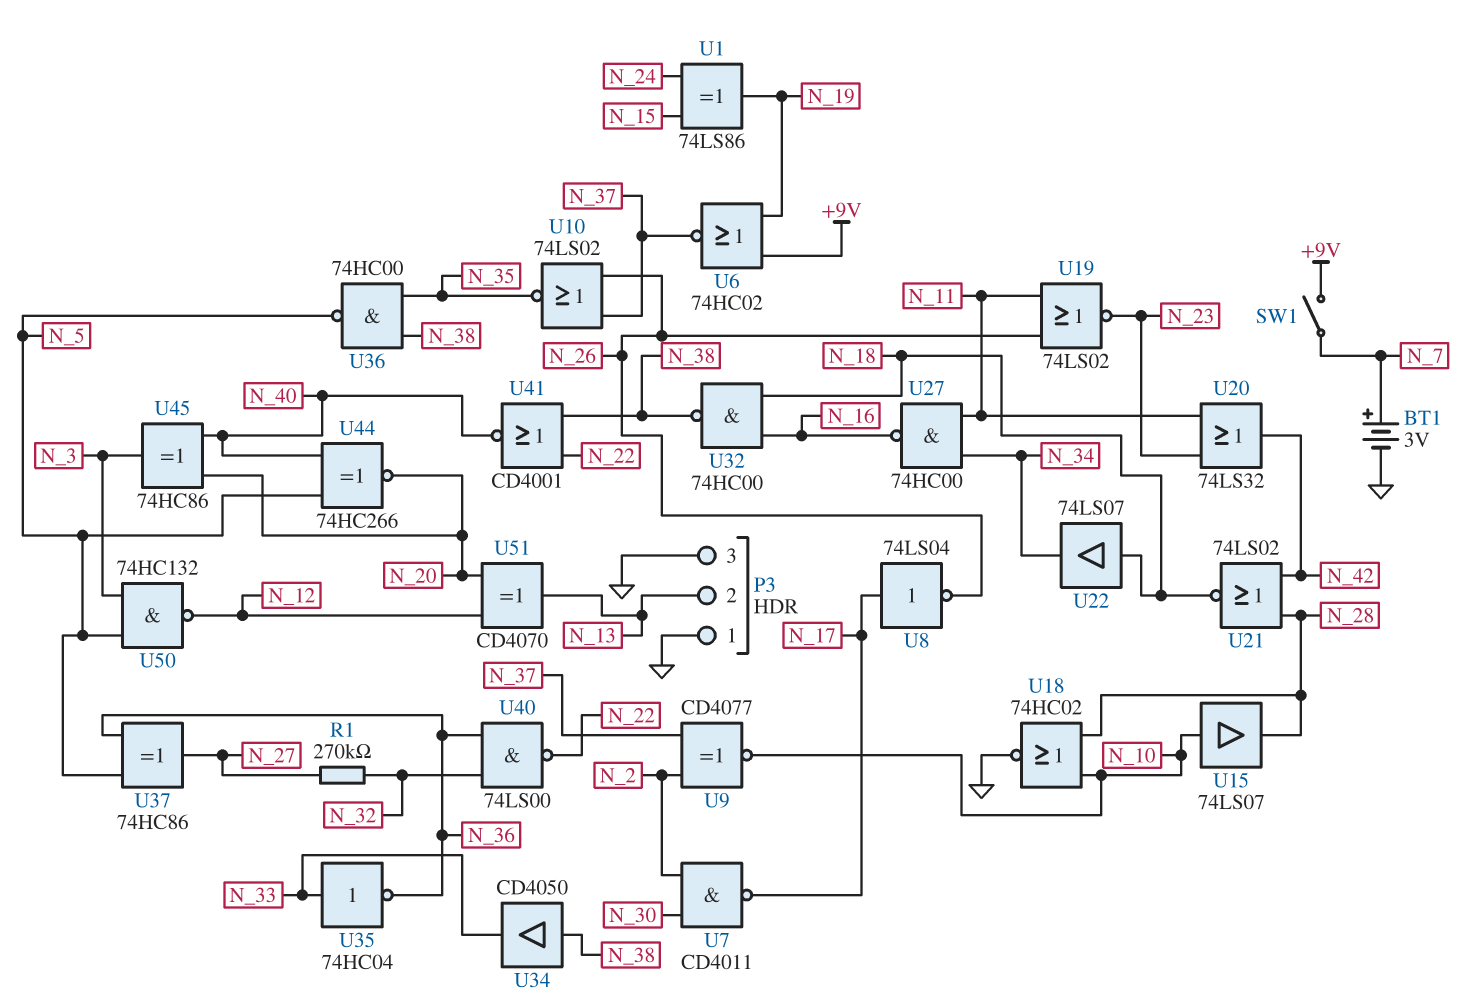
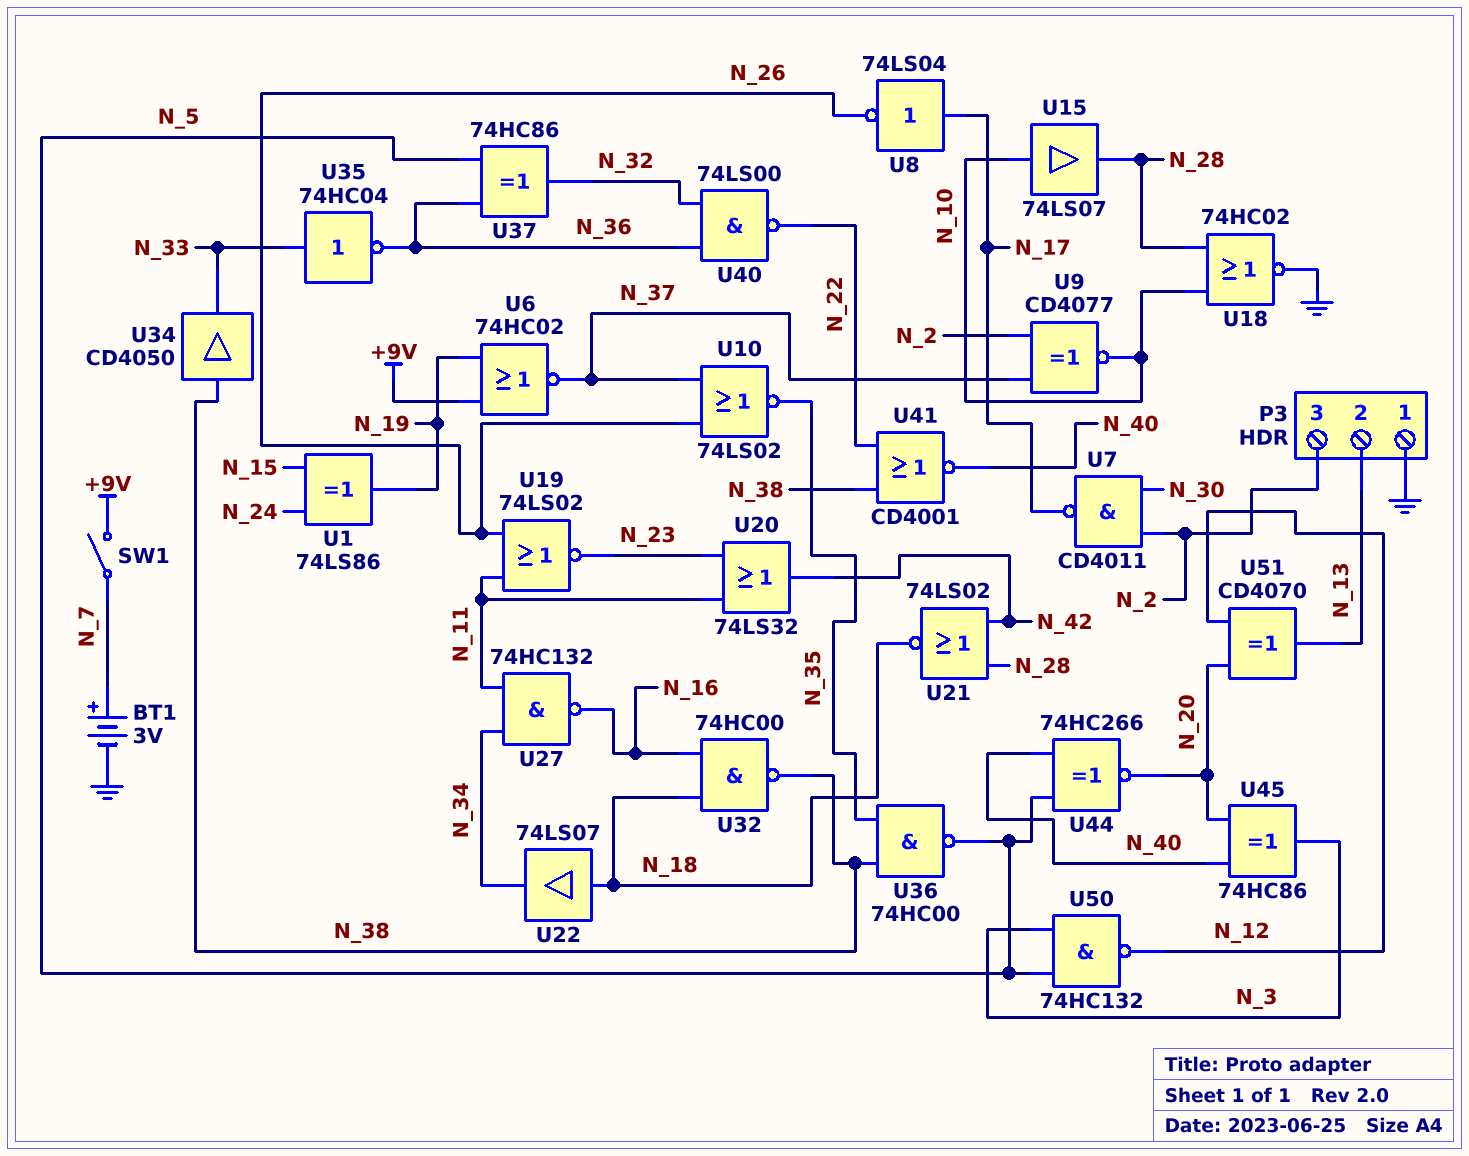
P3 pin 3: GND -> N_2
R1: 270k (N_27, N_32) -> none
U27: NAND 74HC00 (in N_11, in N_34, out N_16) -> NAND 74HC132 (in N_11, in N_34, out N_16)
U37: XOR 74HC86 (in N_5, in N_36, out N_27) -> XOR 74HC86 (in N_5, in N_36, out N_32)

